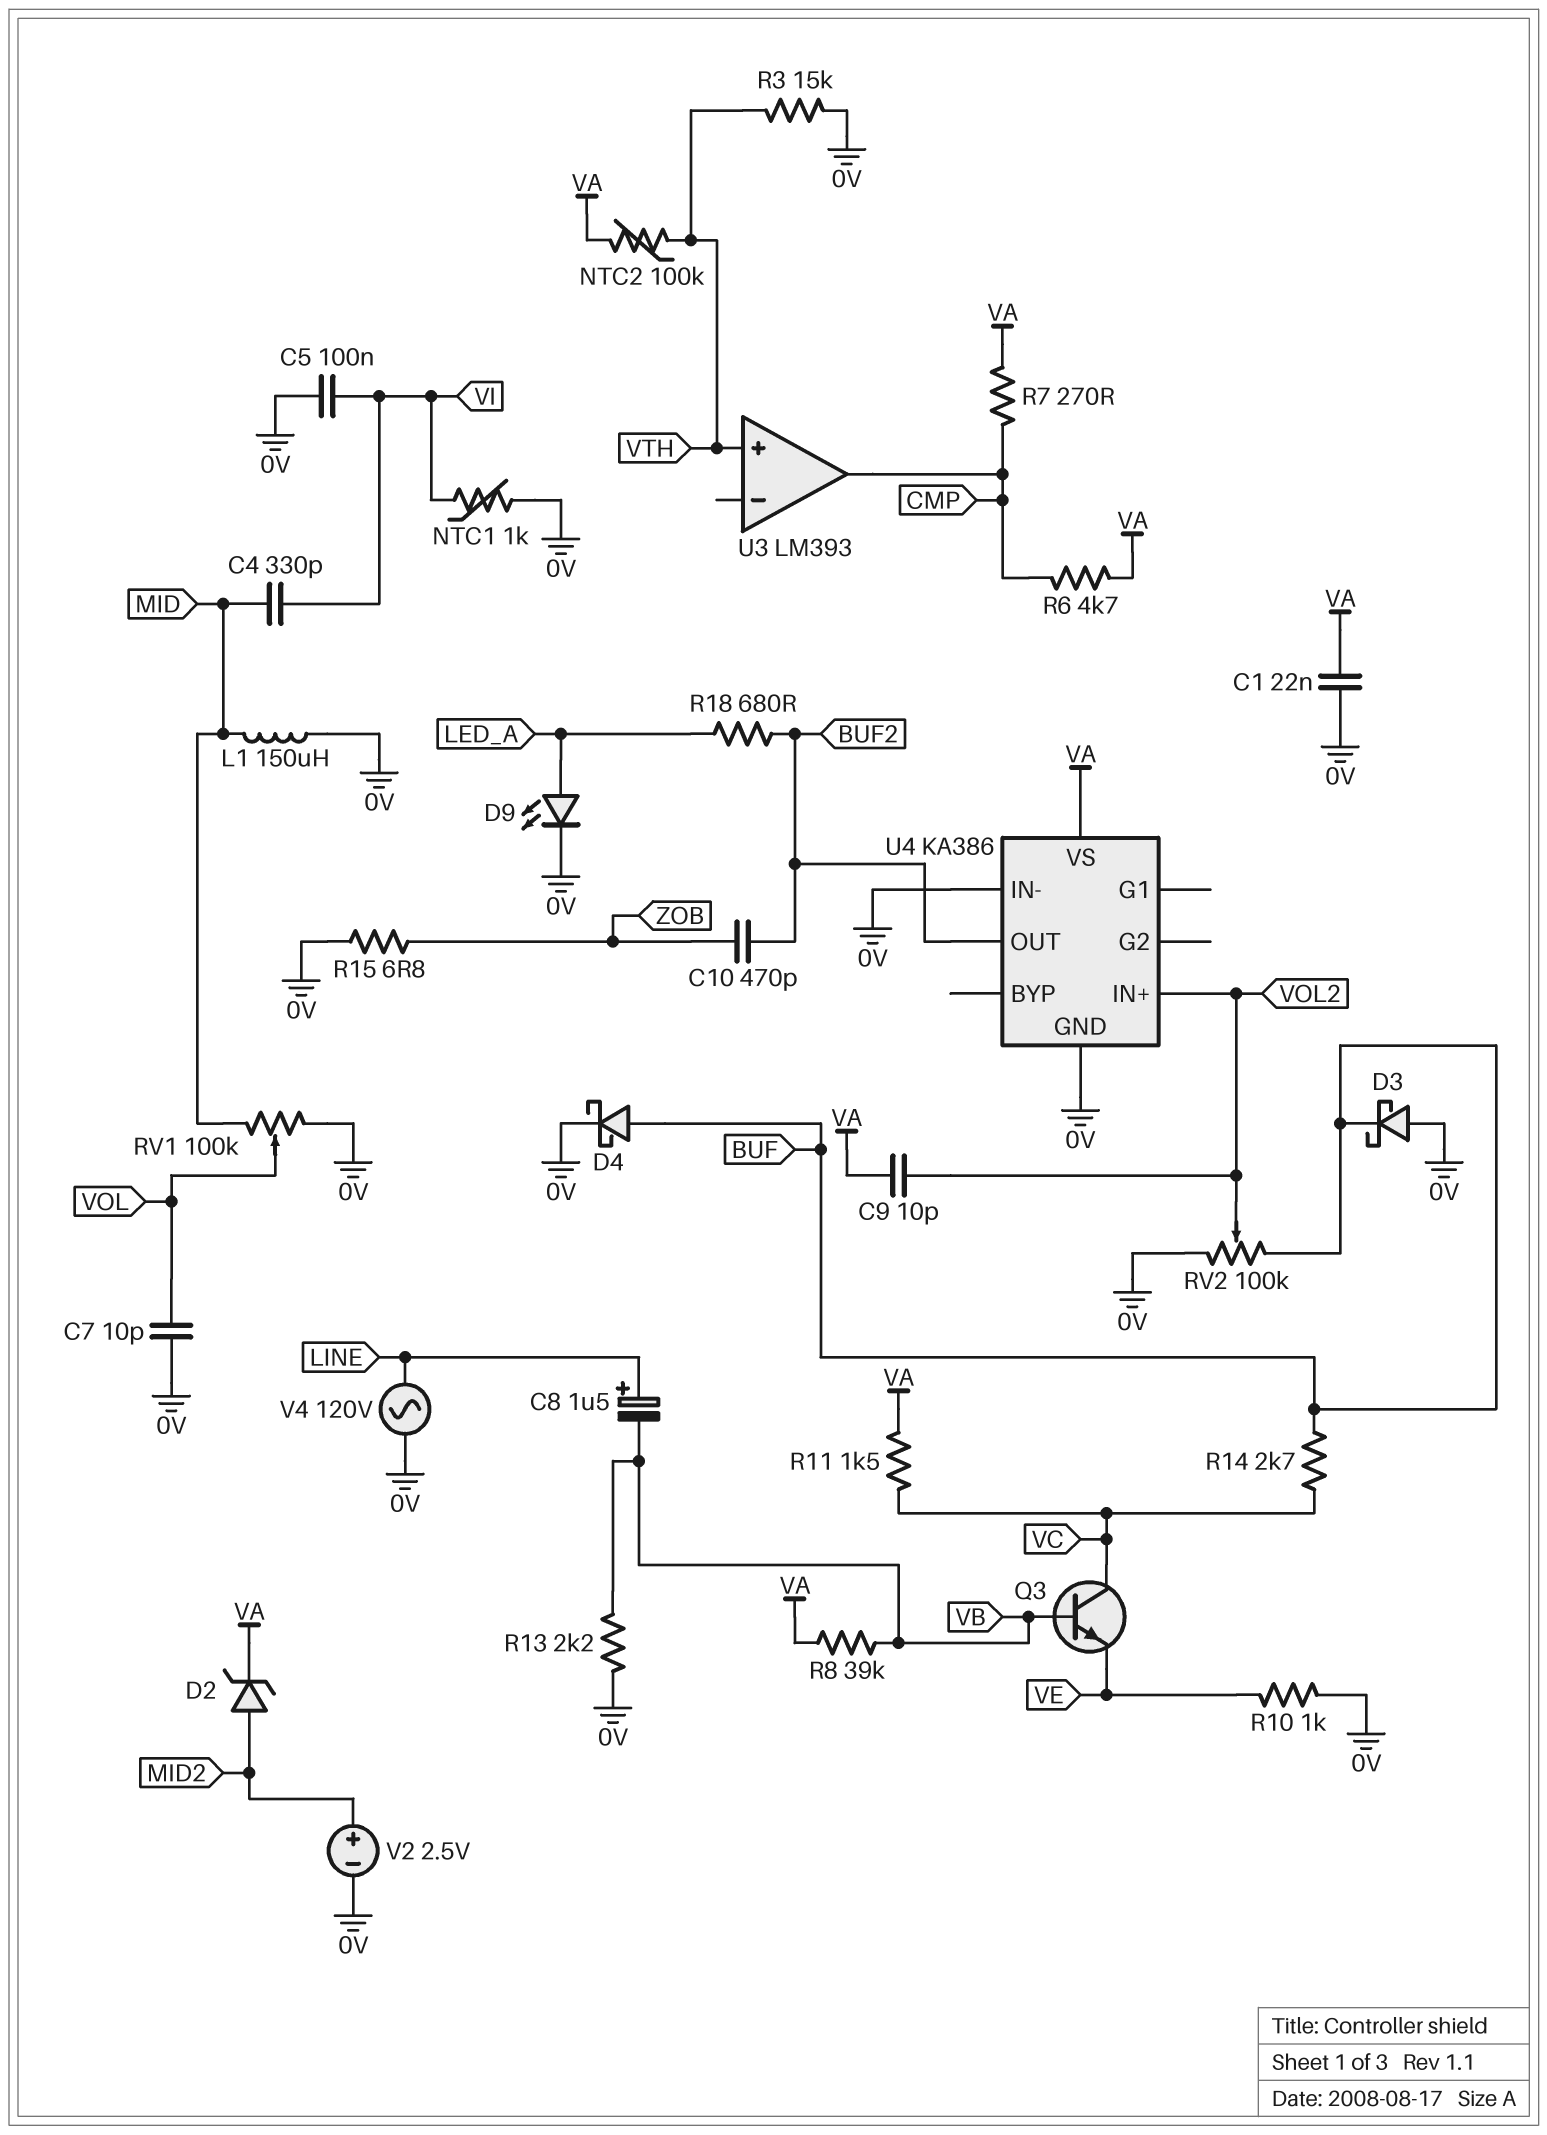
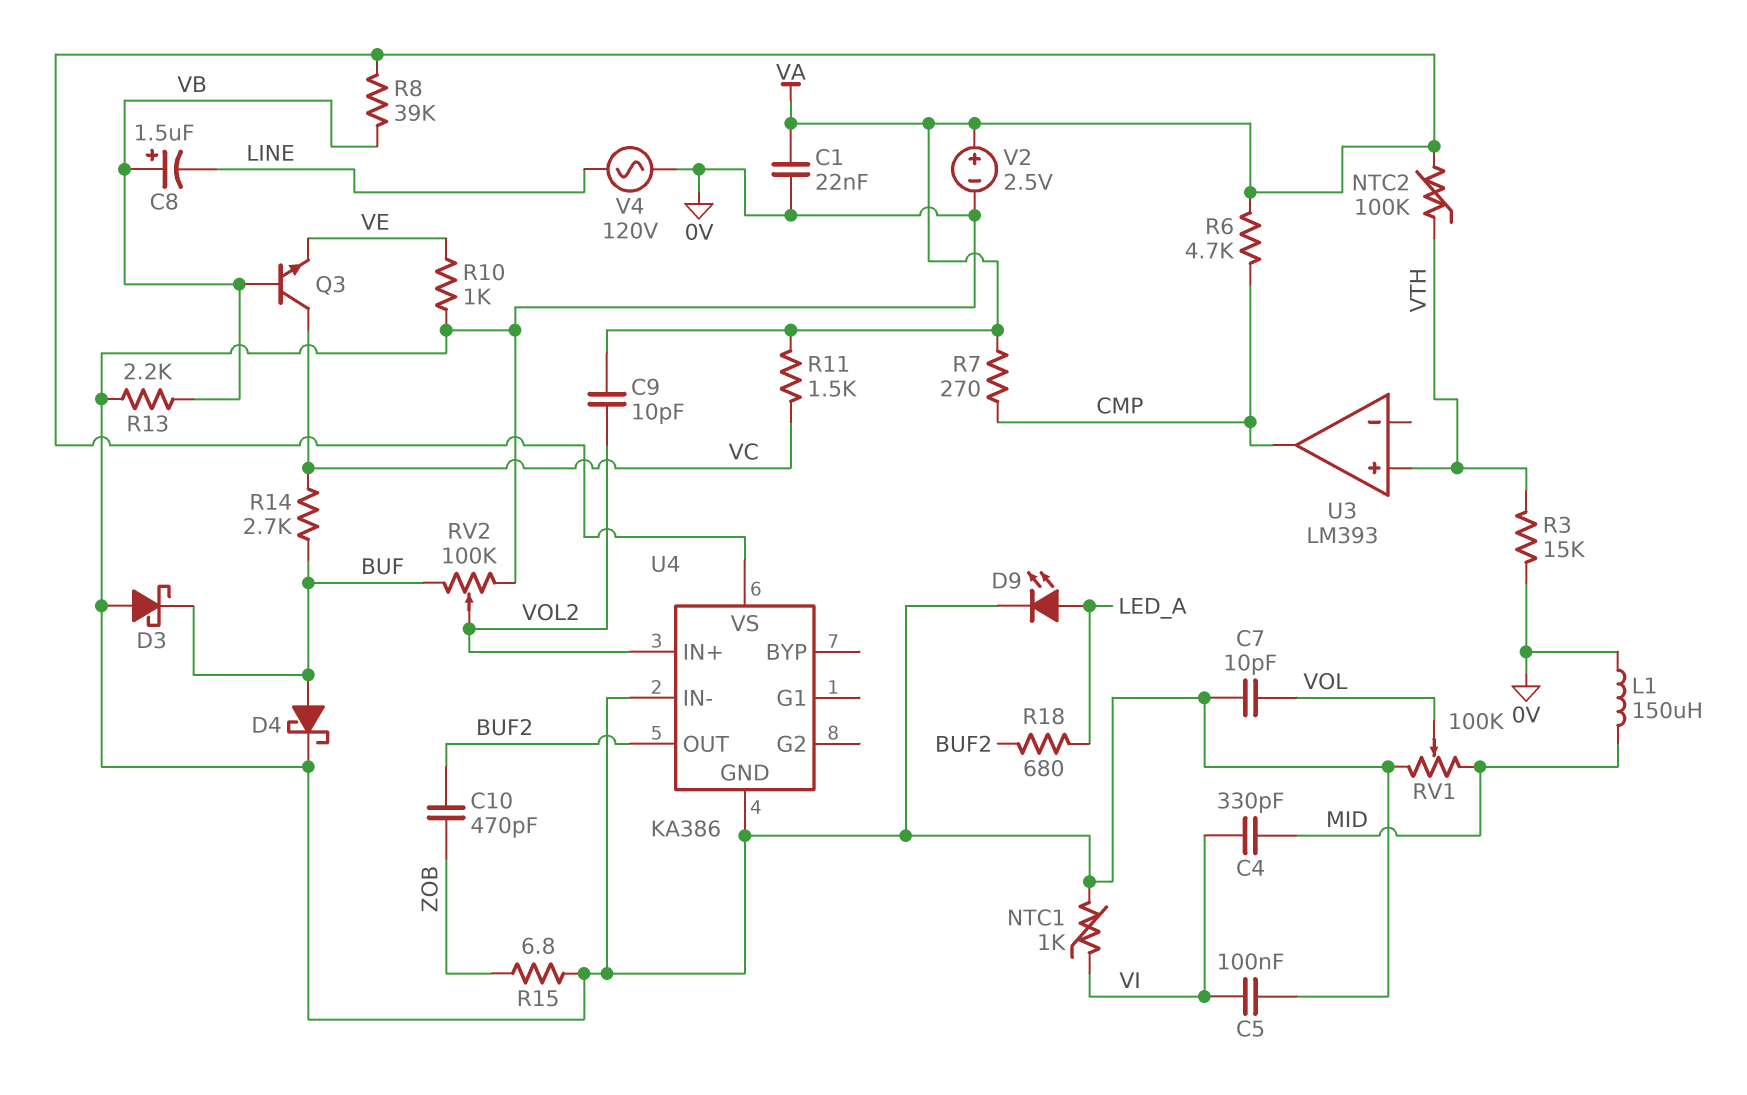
C8: 1.5uF (plus LINE, minus VB) -> 1.5uF (plus VB, minus LINE)
D2: zener (A MID2, K VA) -> none
V2: 2.5V (plus MID2, minus 0V) -> 2.5V (plus VA, minus 0V)

